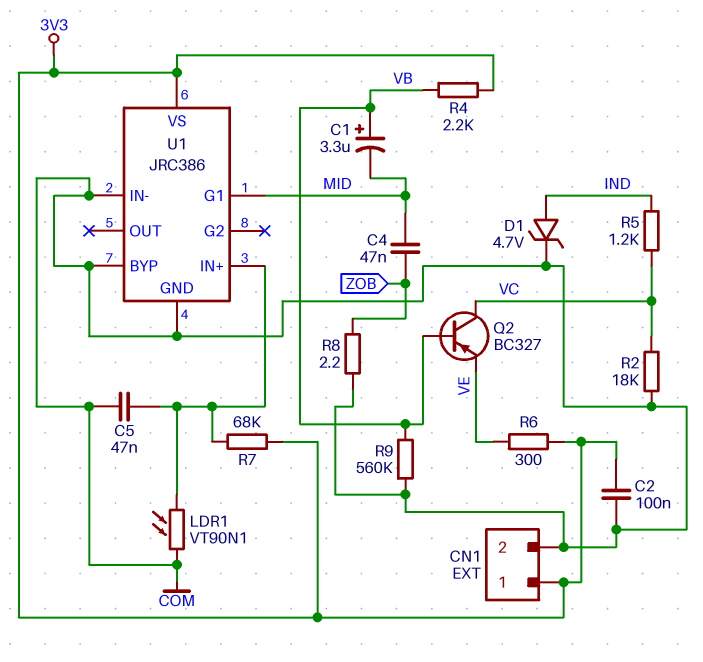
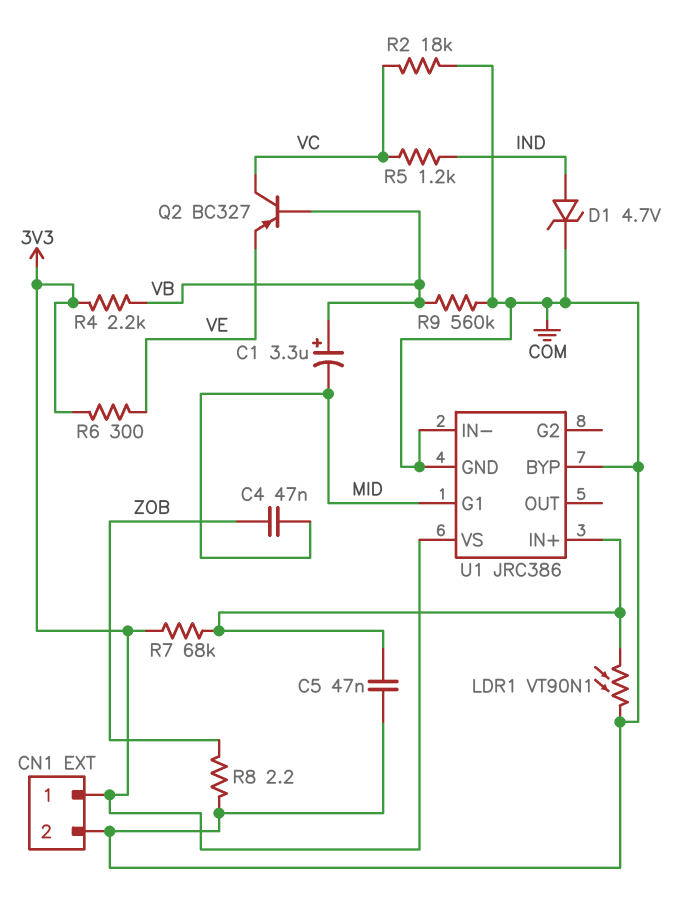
C2: 100nF (3V3, COM) -> none

